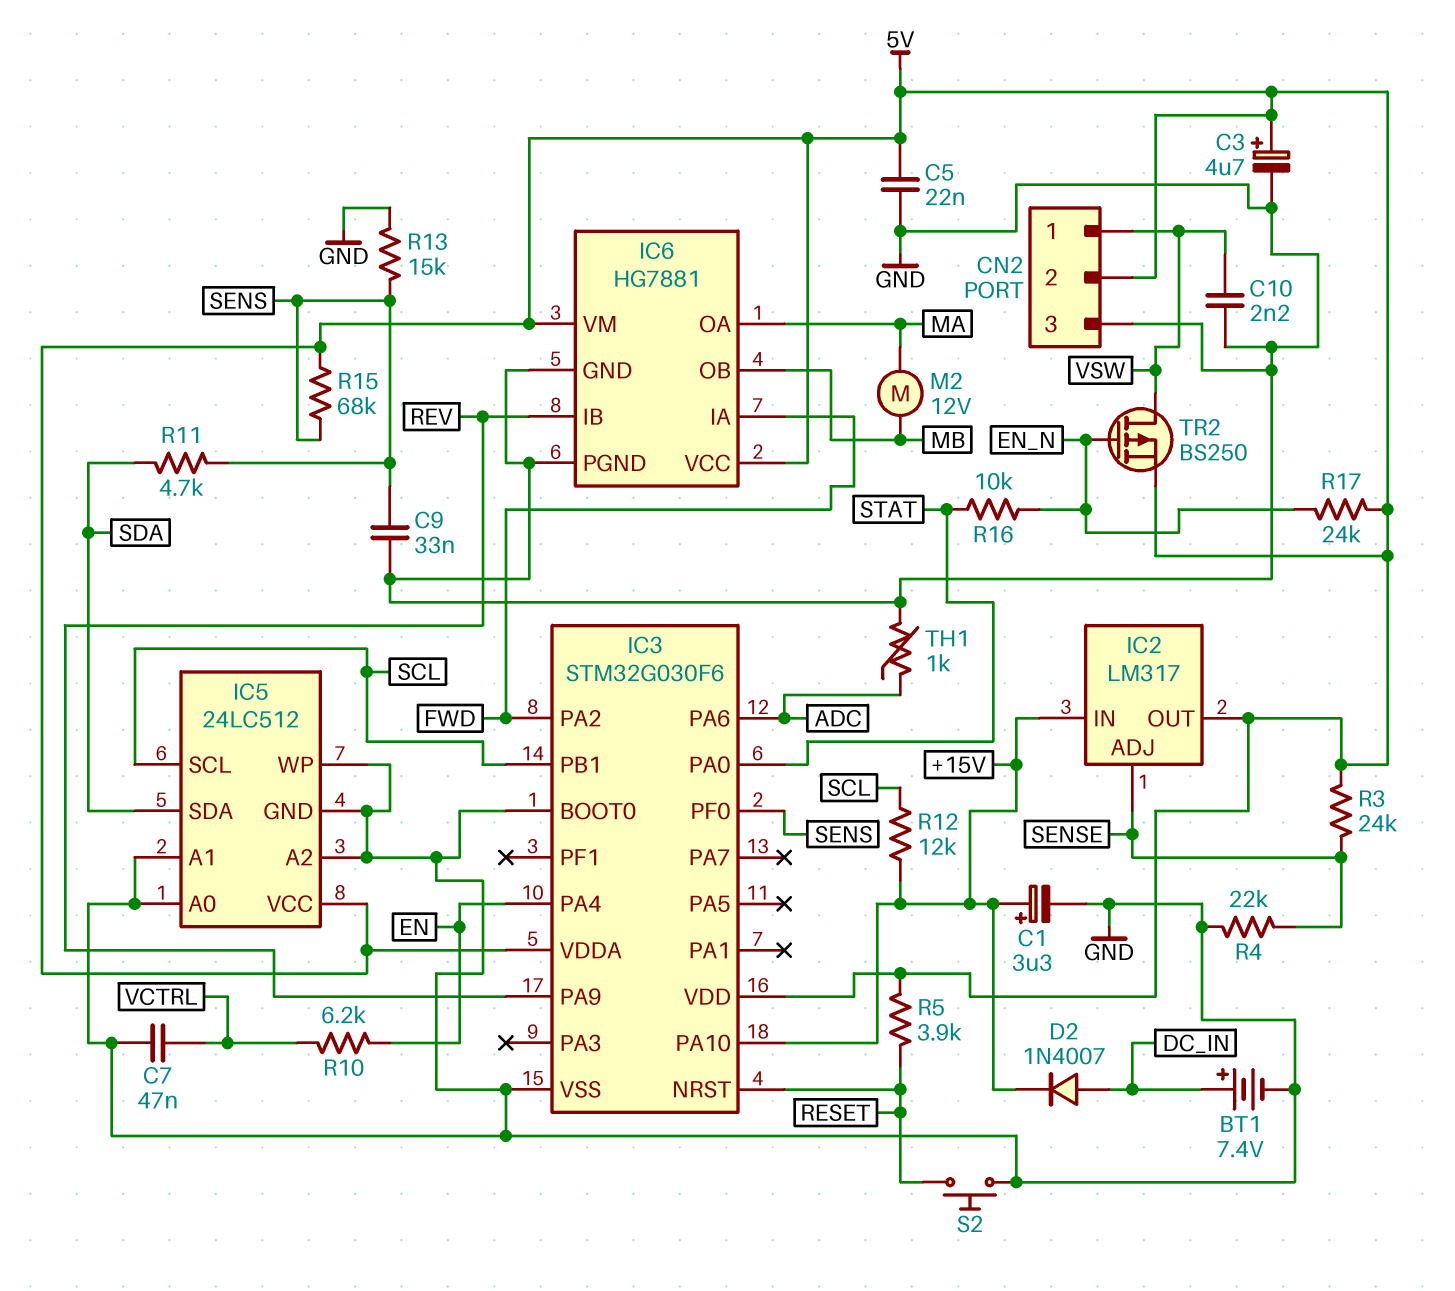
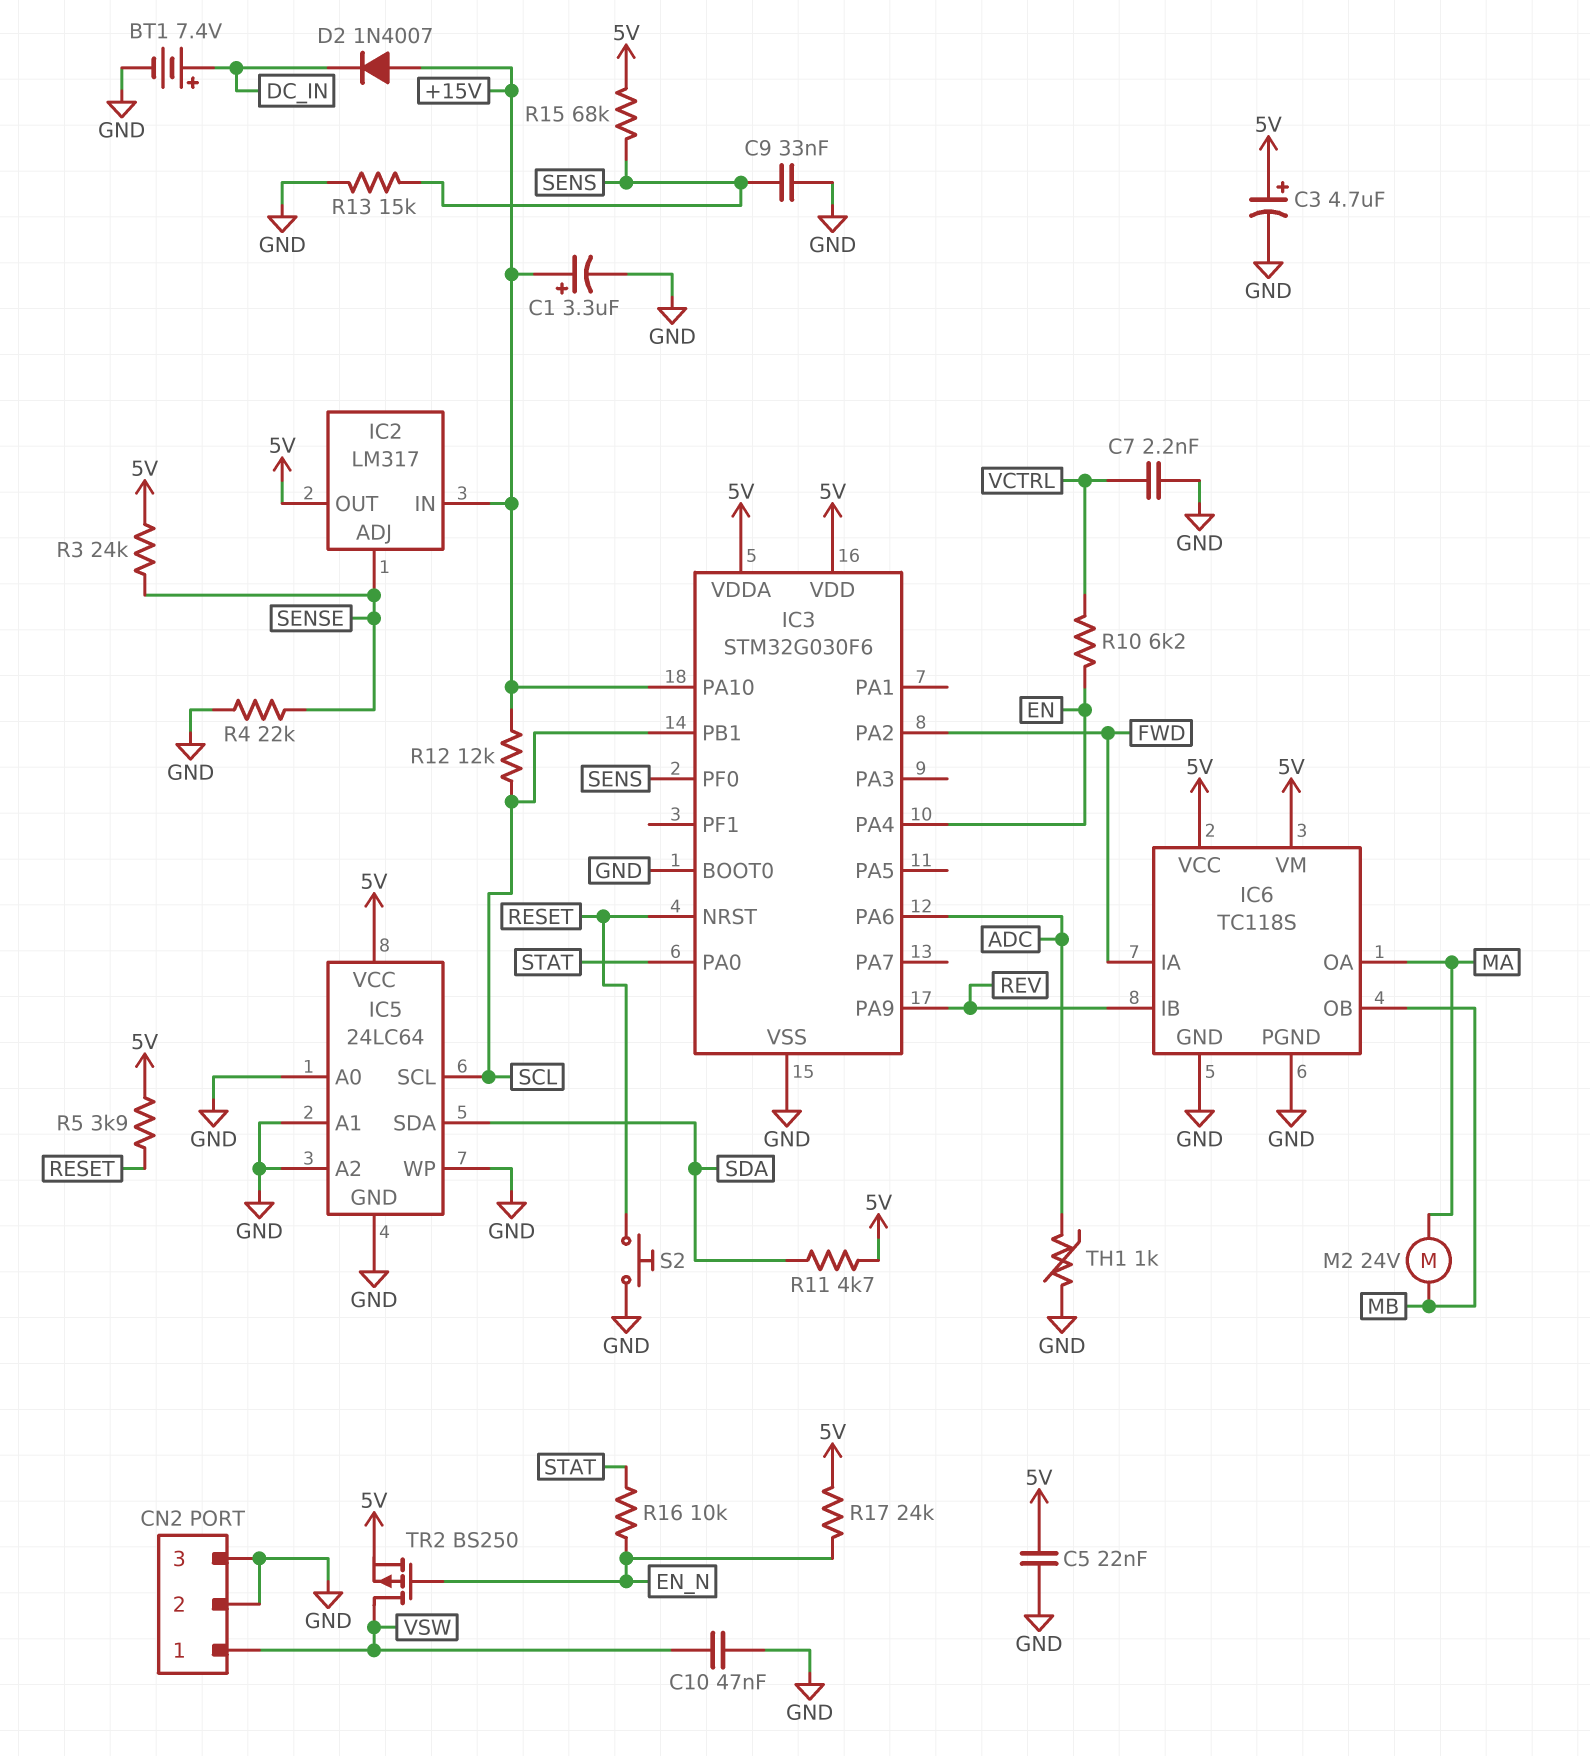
C7: 47nF (GND, VCTRL) -> 2.2nF (GND, VCTRL)
C10: 2.2nF (GND, VSW) -> 47nF (GND, VSW)
CN2 pin 2: 5V -> GND
D2: diode 1N4007 (A DC_IN, K +15V) -> diode 1N4007 (A +15V, K DC_IN)
IC5: 24LC512 -> 24LC64
IC6: HG7881 -> TC118S
M2: motor 12V (MA, MB) -> motor 24V (MA, MB)
R11: 4.7k (SDA, SENS) -> 4.7k (5V, SDA)

